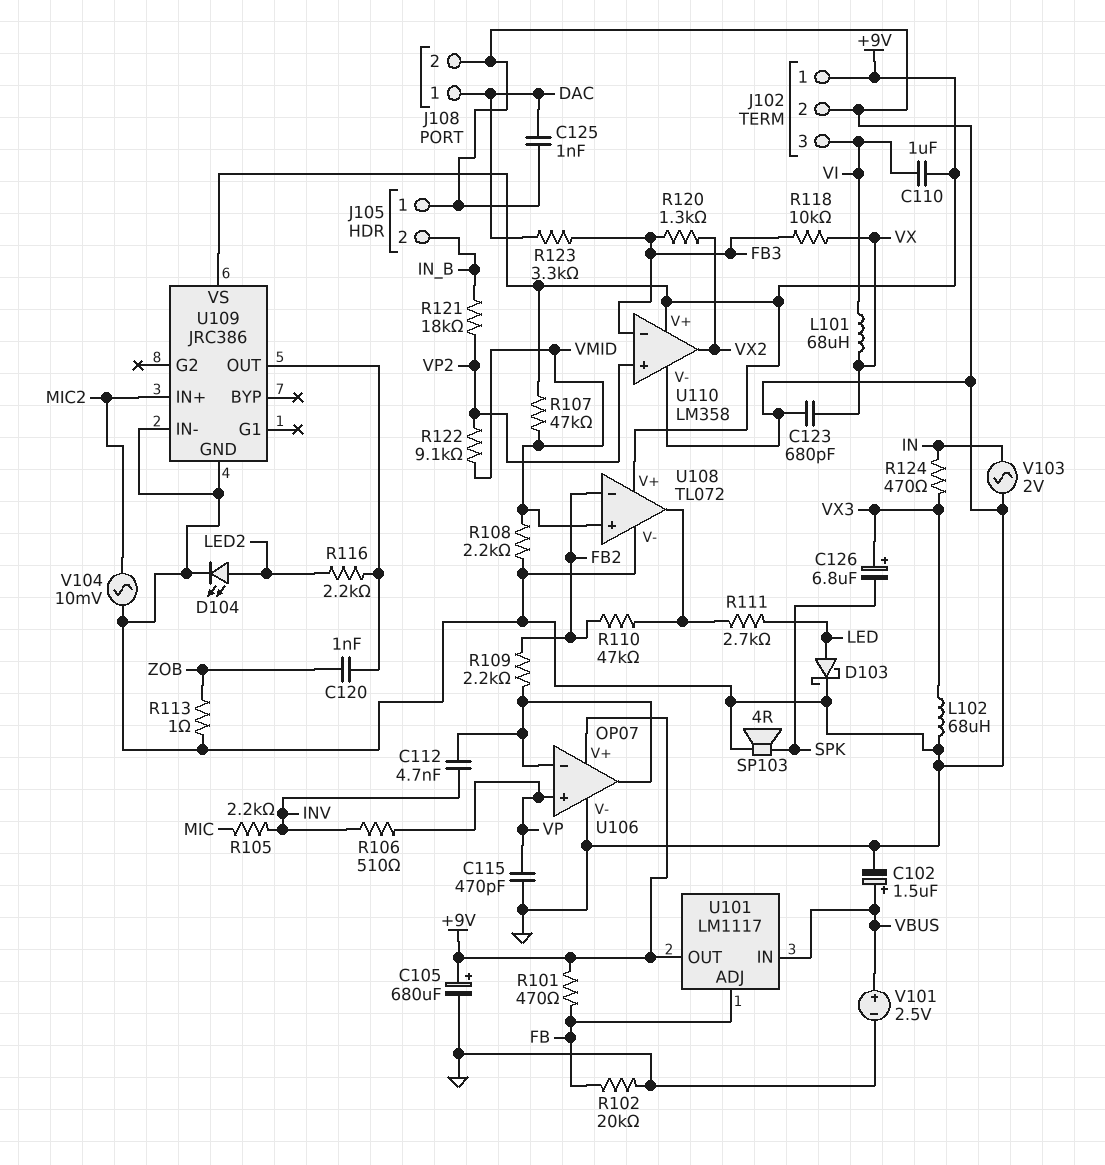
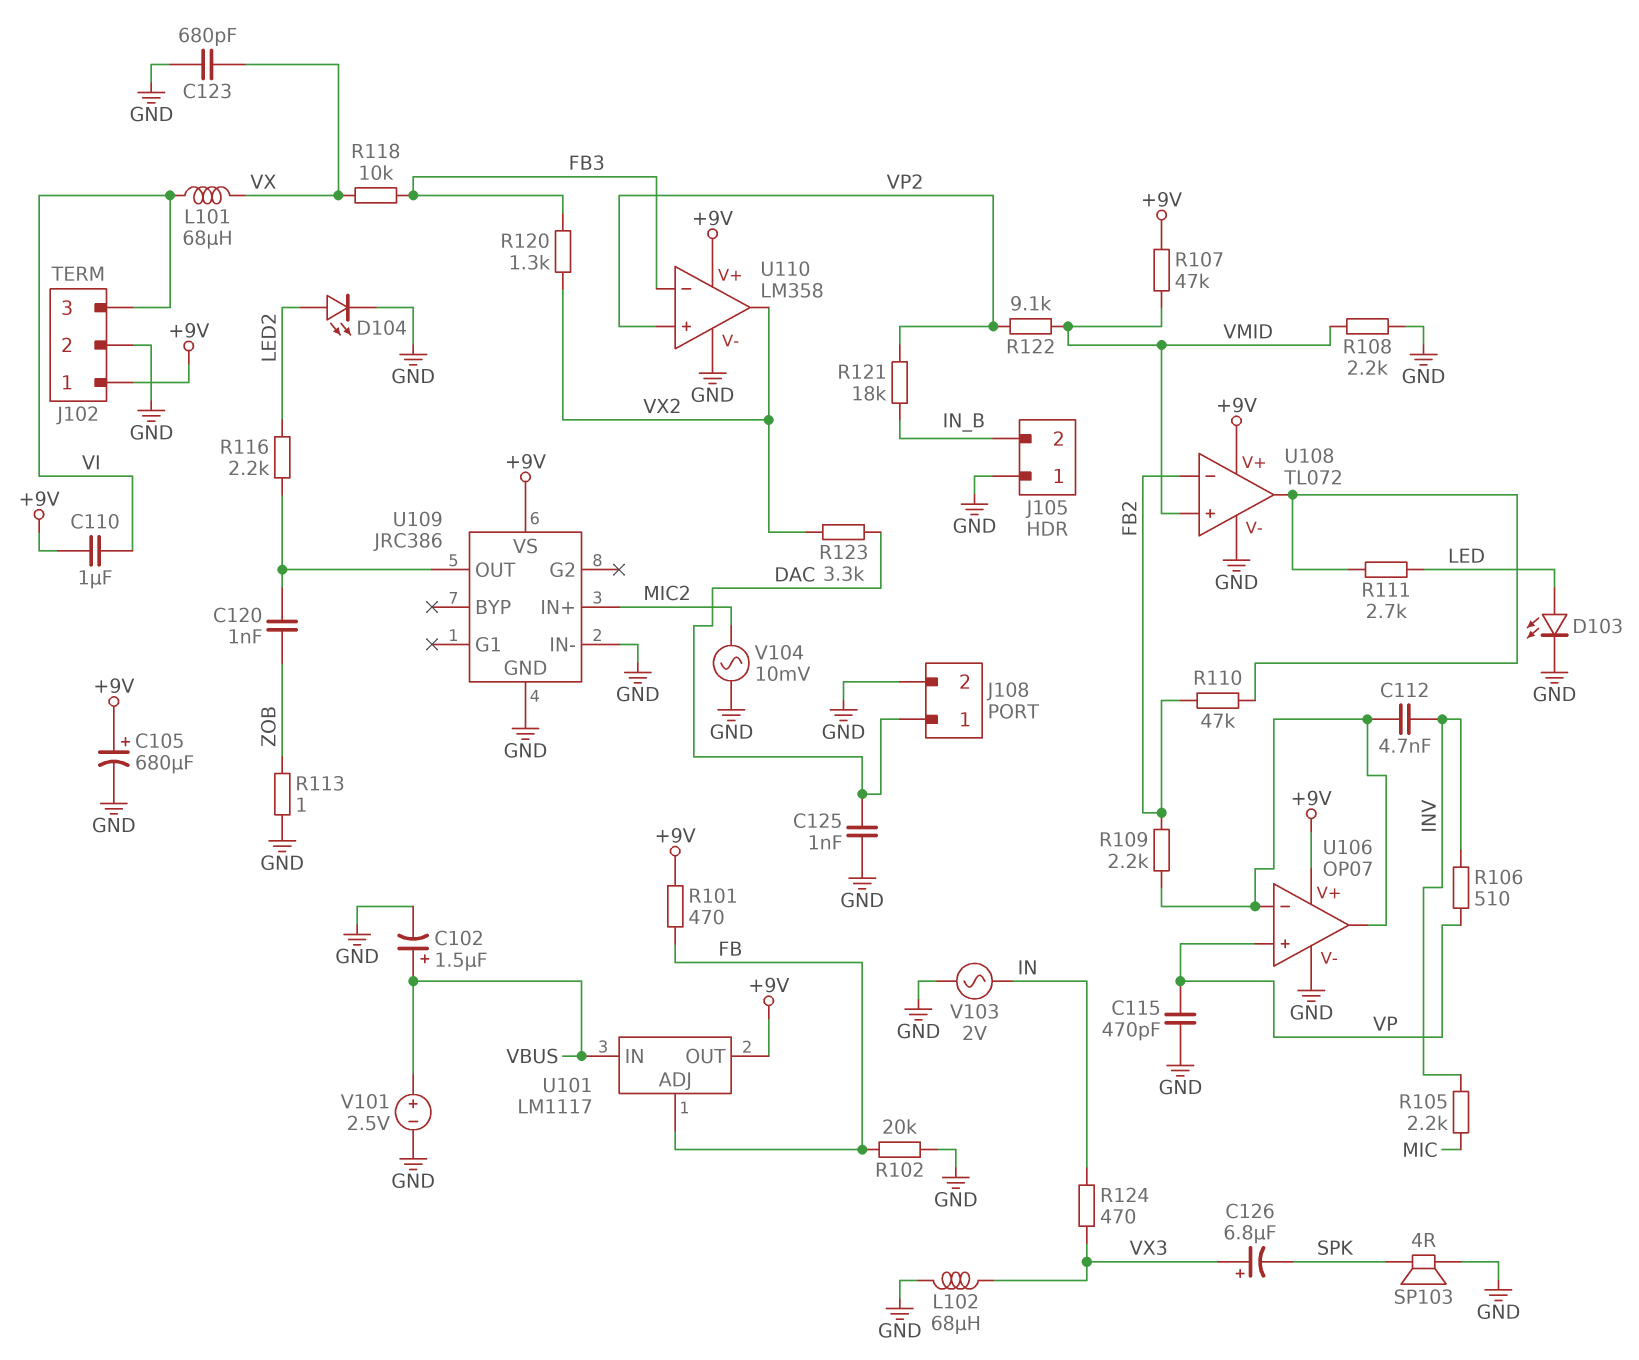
D103: schottky (A LED, K GND) -> LED (A LED, K GND)
R123: 3.3k (DAC, FB3) -> 3.3k (DAC, VX2)

